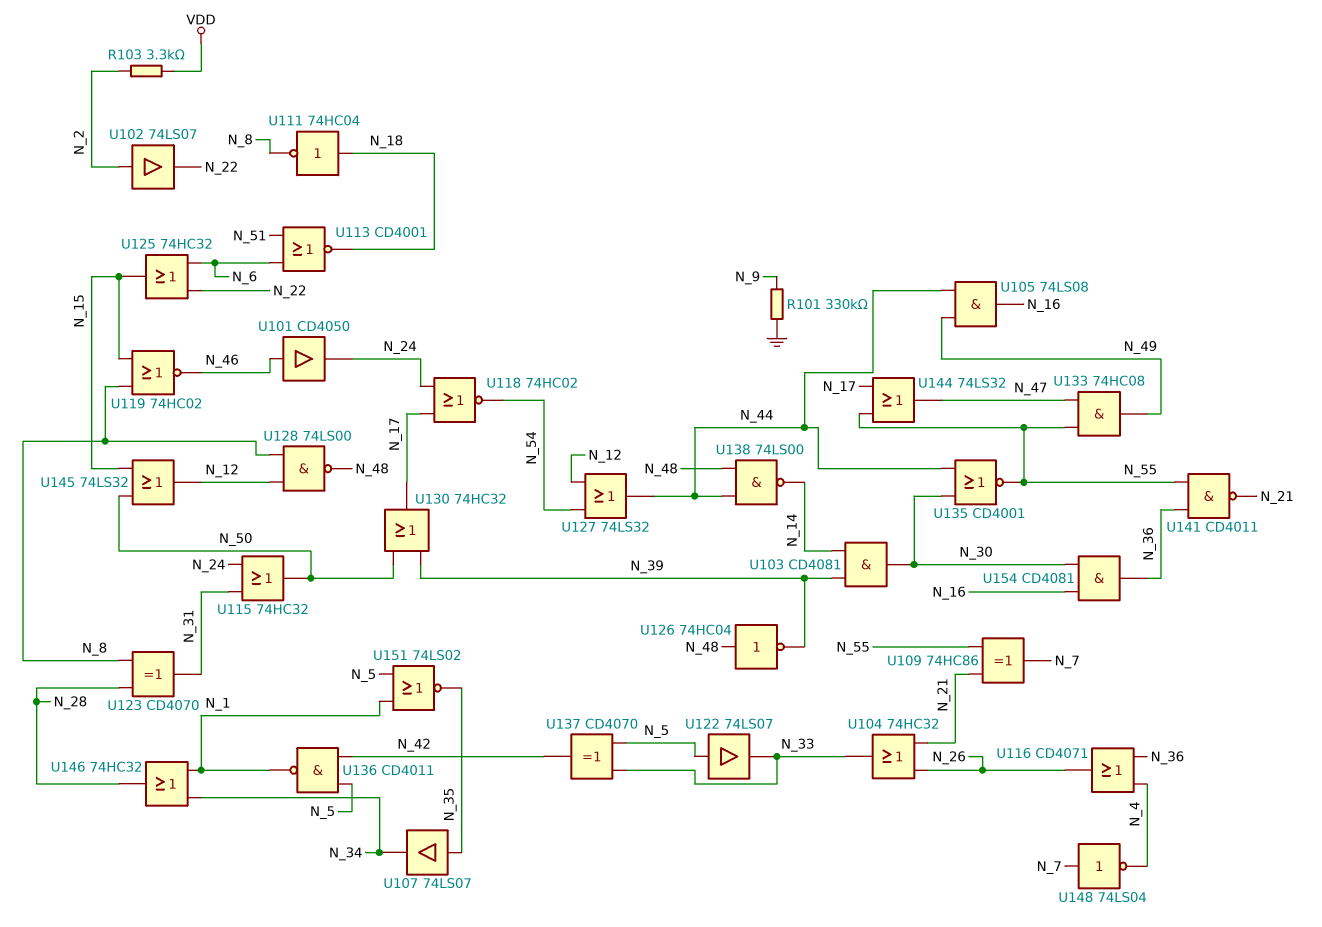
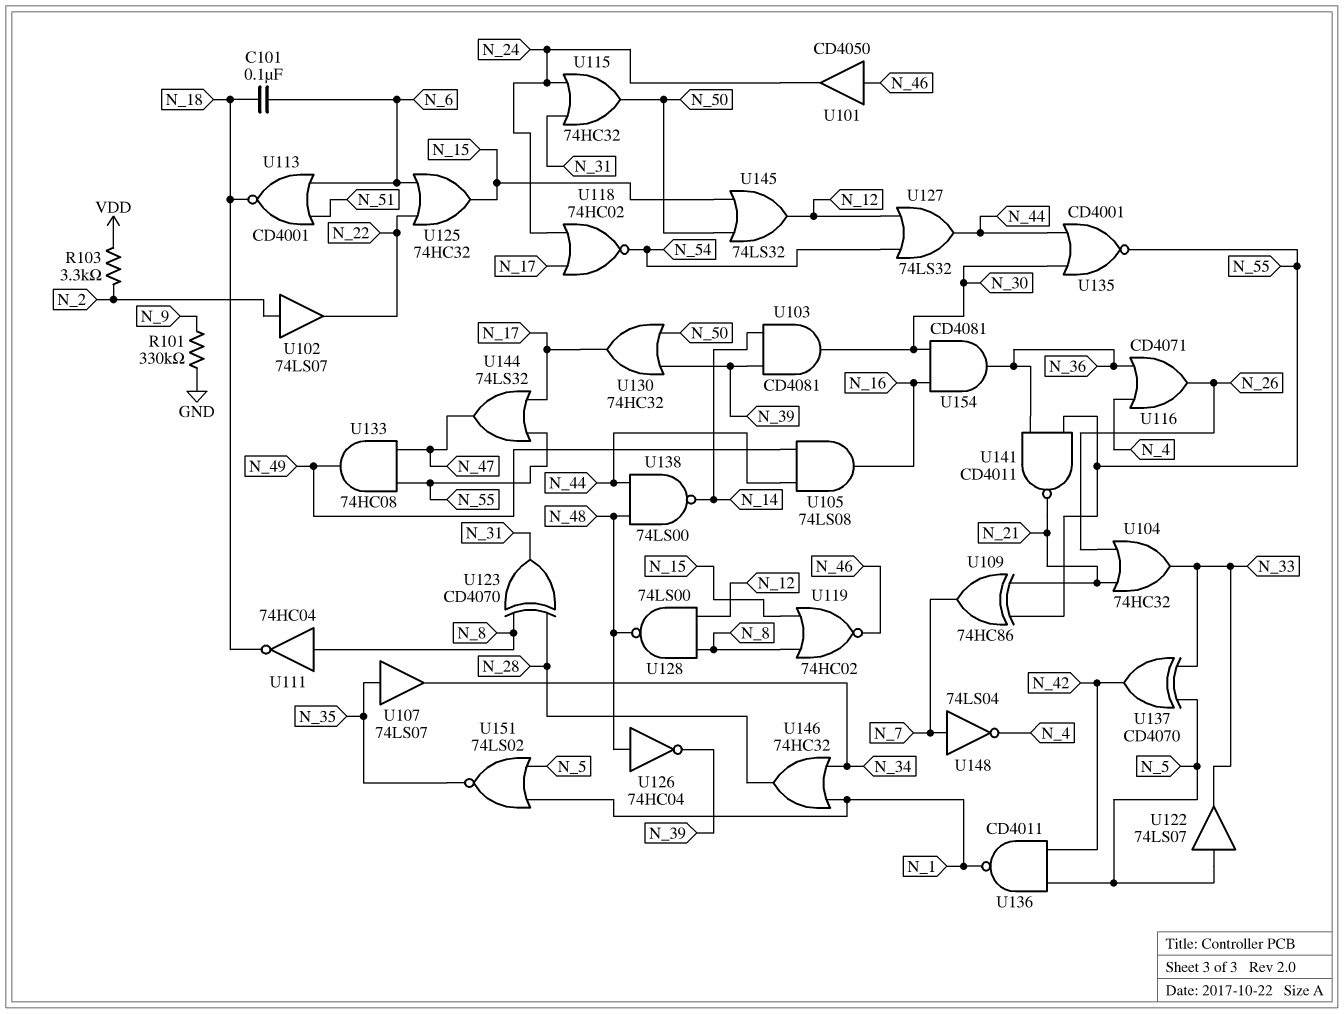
C101: none -> 100nF (N_6, N_18)
U111: NOT 74HC04 (in N_18, out N_8) -> NOT 74HC04 (in N_8, out N_18)

